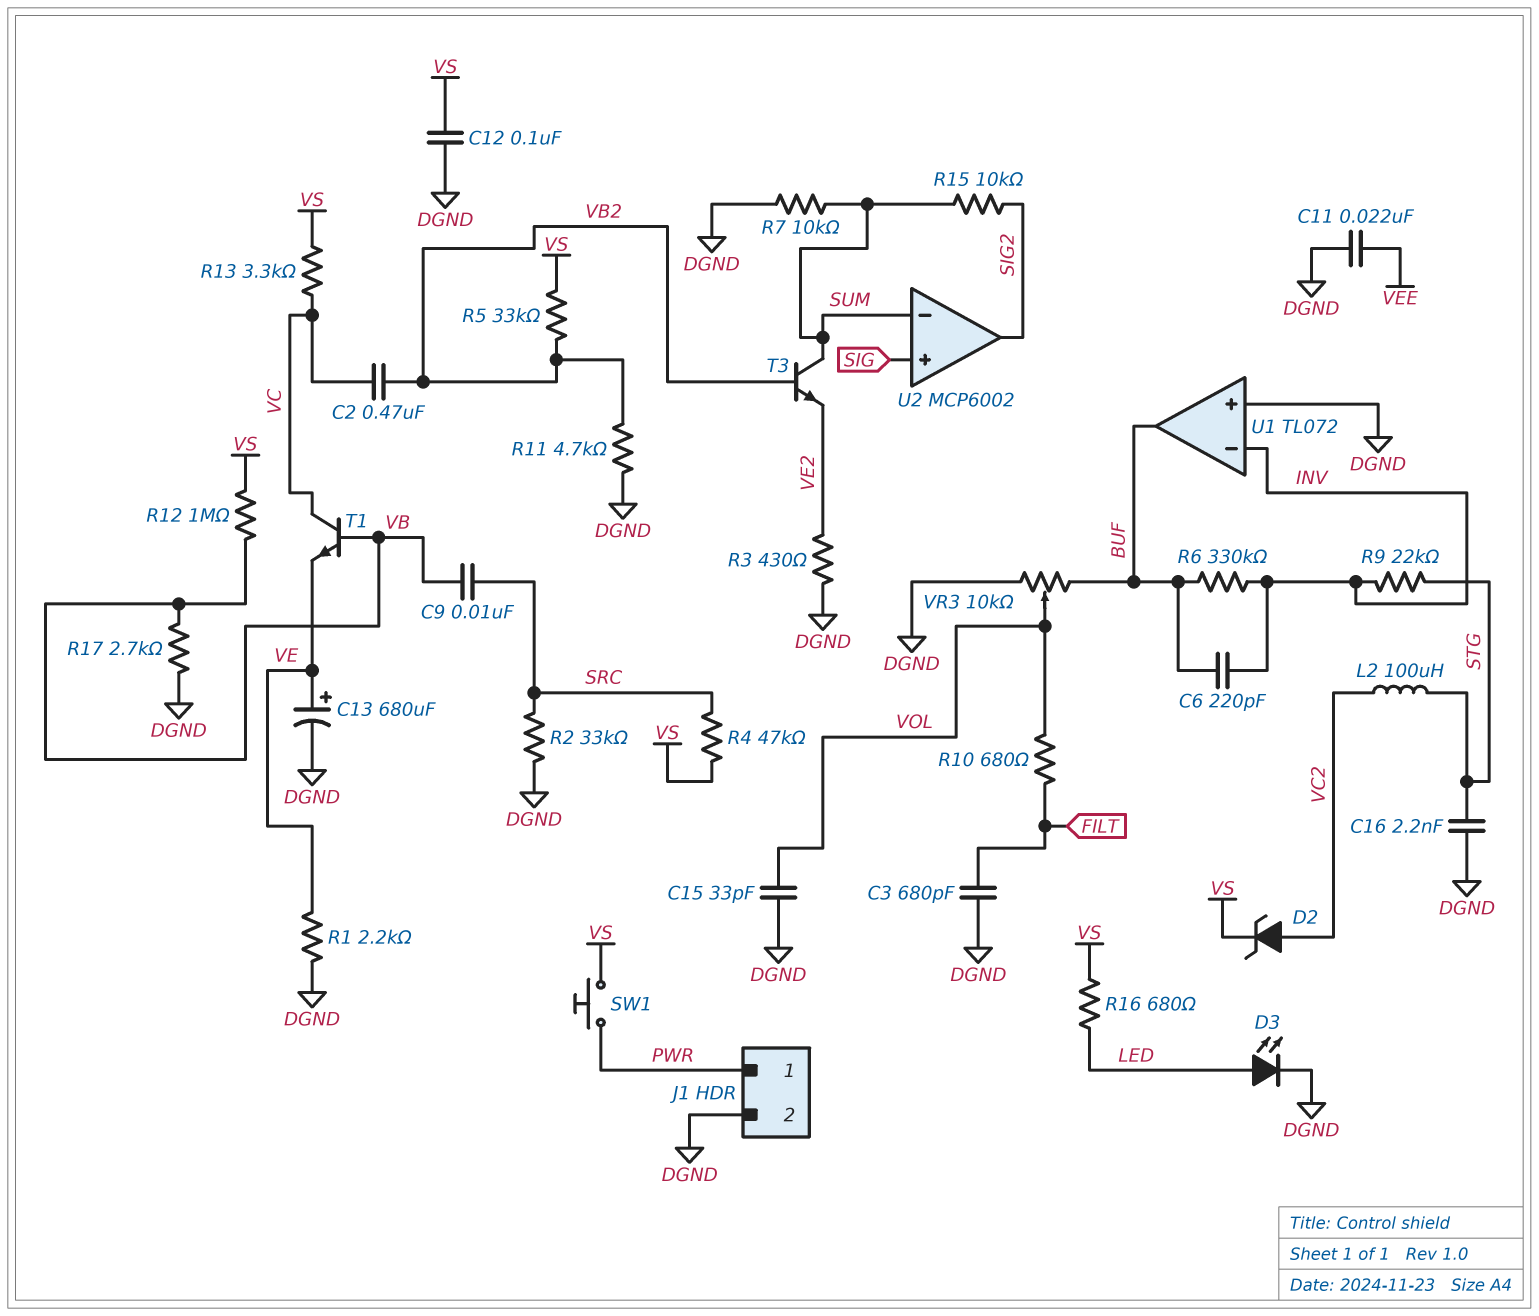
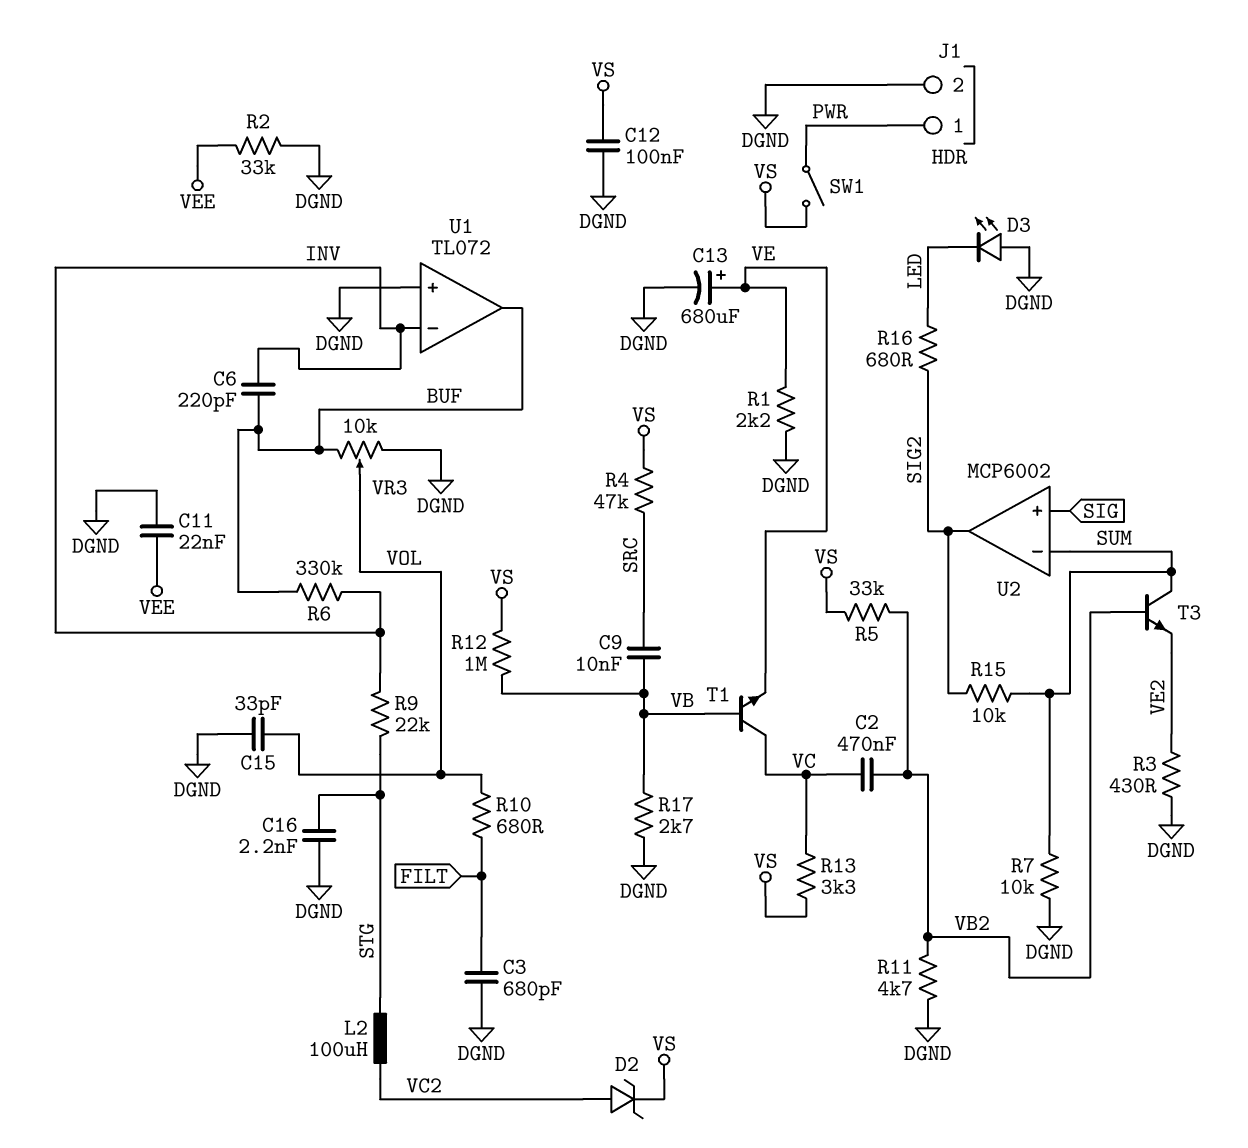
D3: LED (A LED, K DGND) -> LED (A DGND, K LED)
R2: 33k (DGND, SRC) -> 33k (DGND, VEE)
R16: 680 (LED, VS) -> 680 (LED, SIG2)
SW1: button (PWR, VS) -> switch (PWR, VS)

